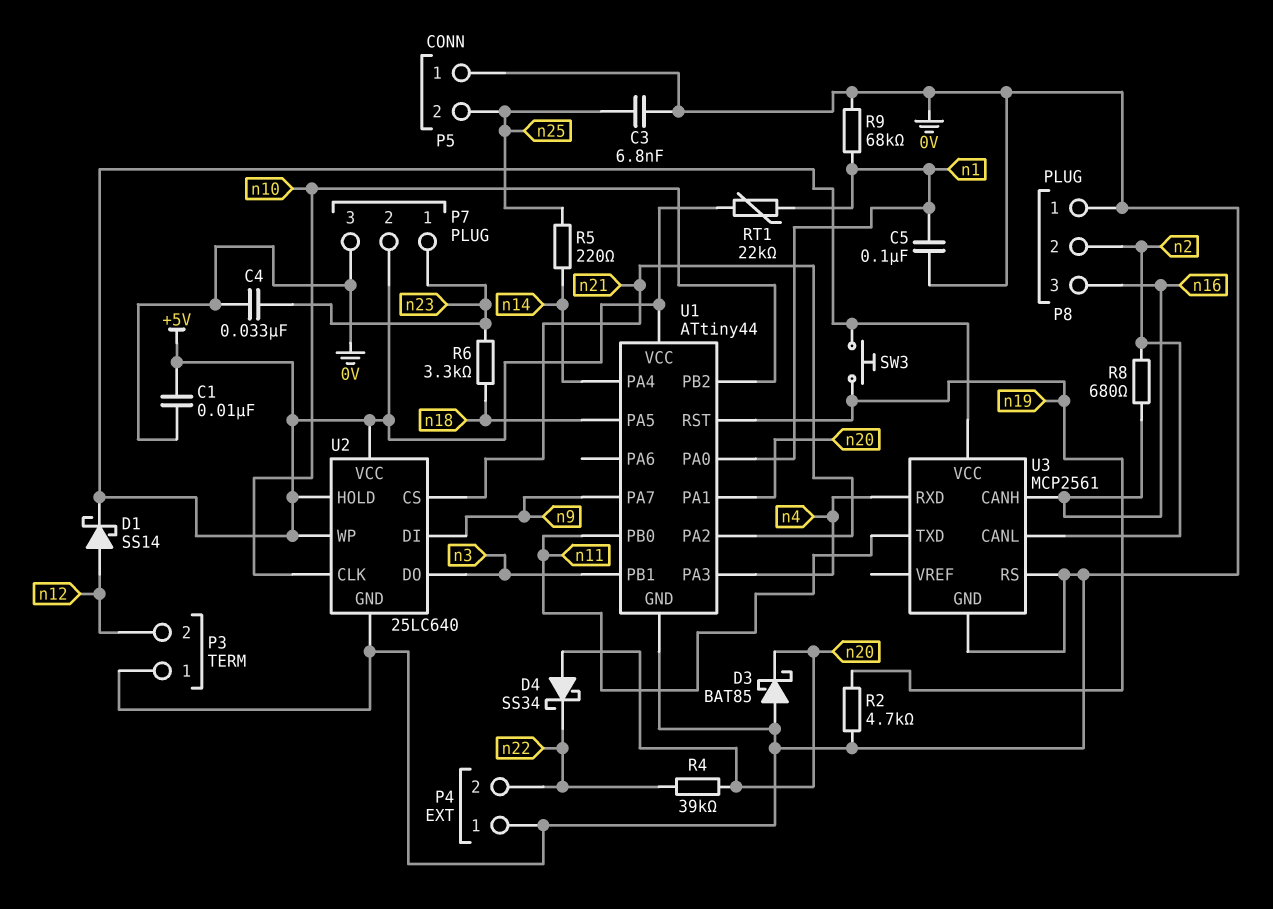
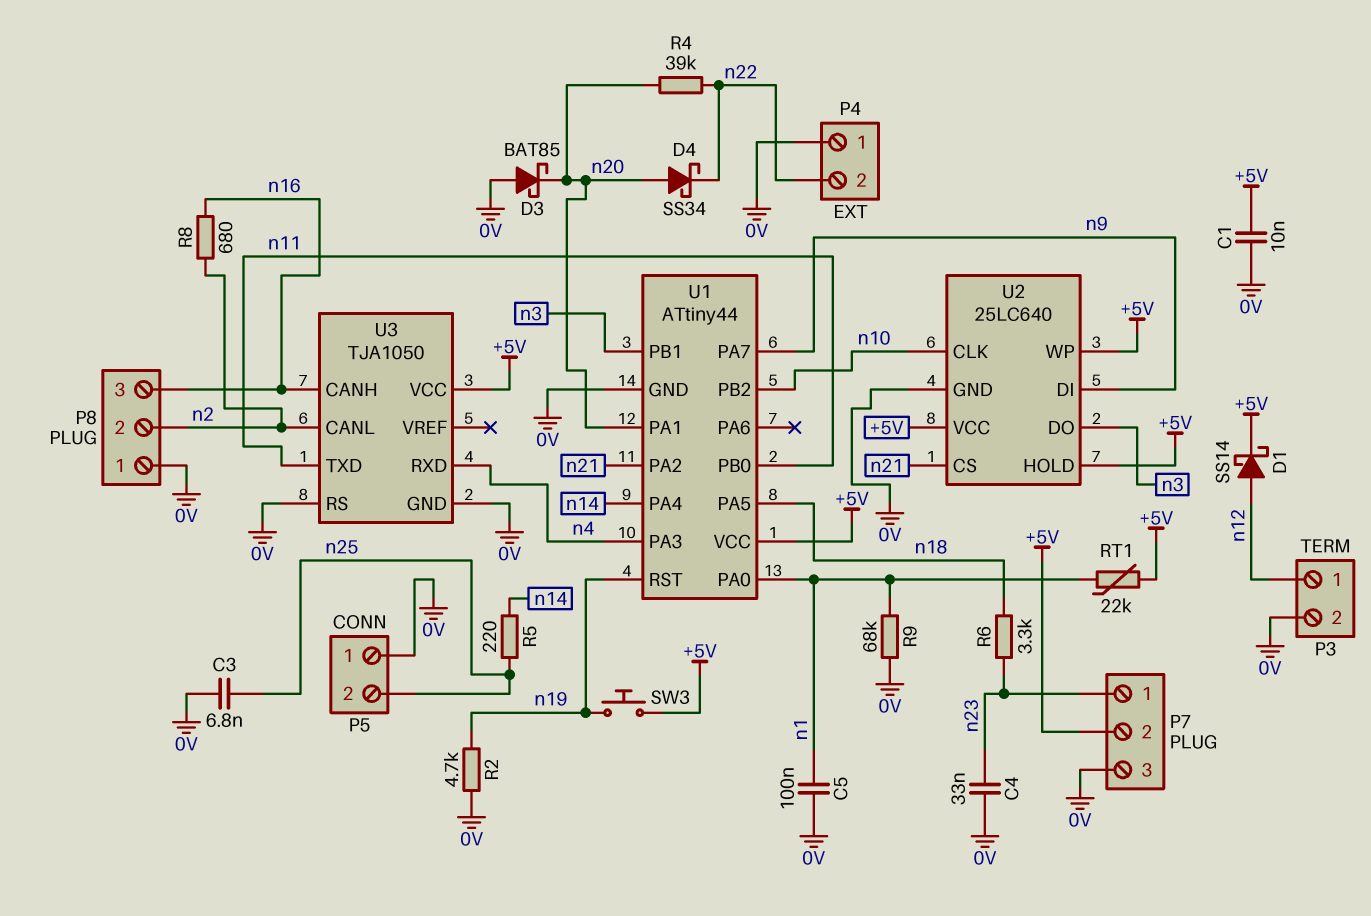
P3 pin 1: 0V -> n12
P3 pin 2: n12 -> 0V
U3: MCP2561 -> TJA1050

